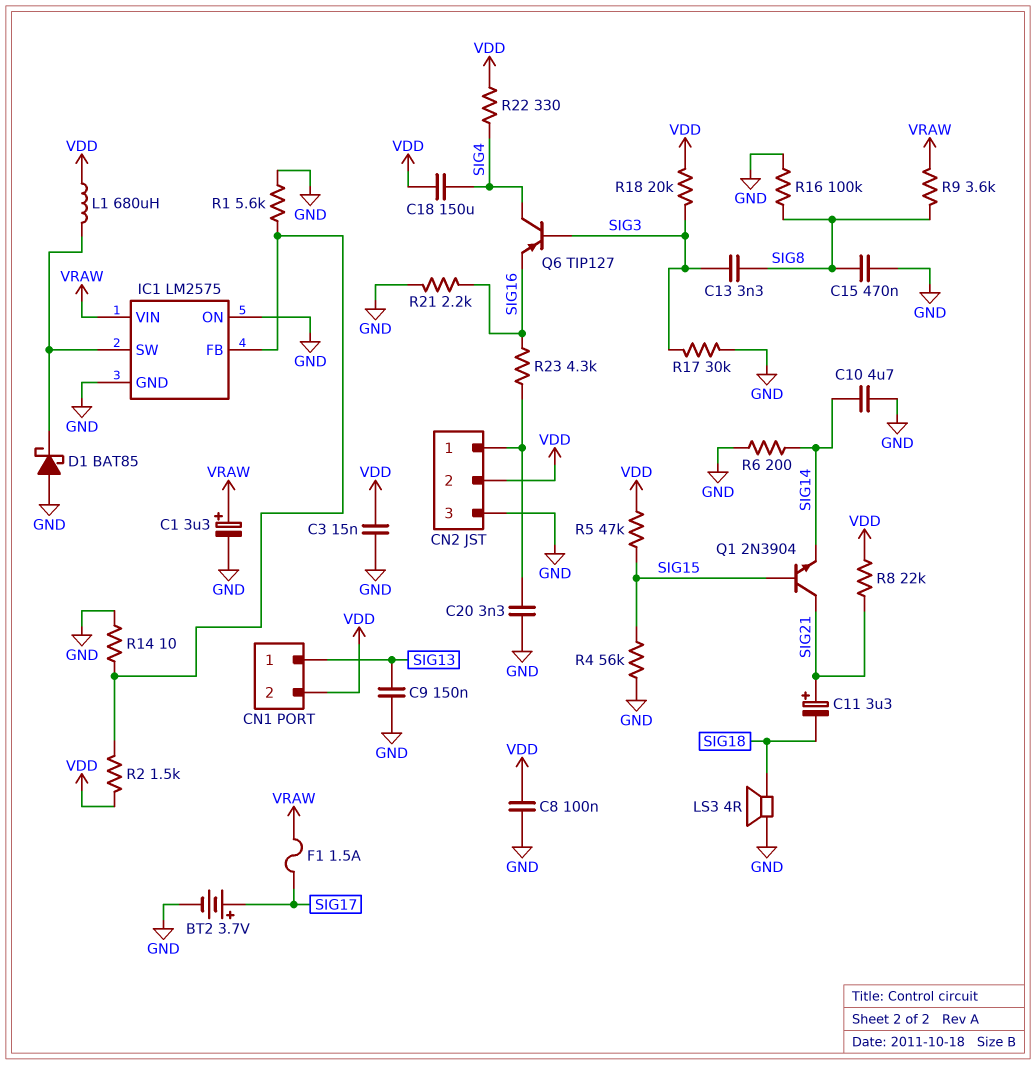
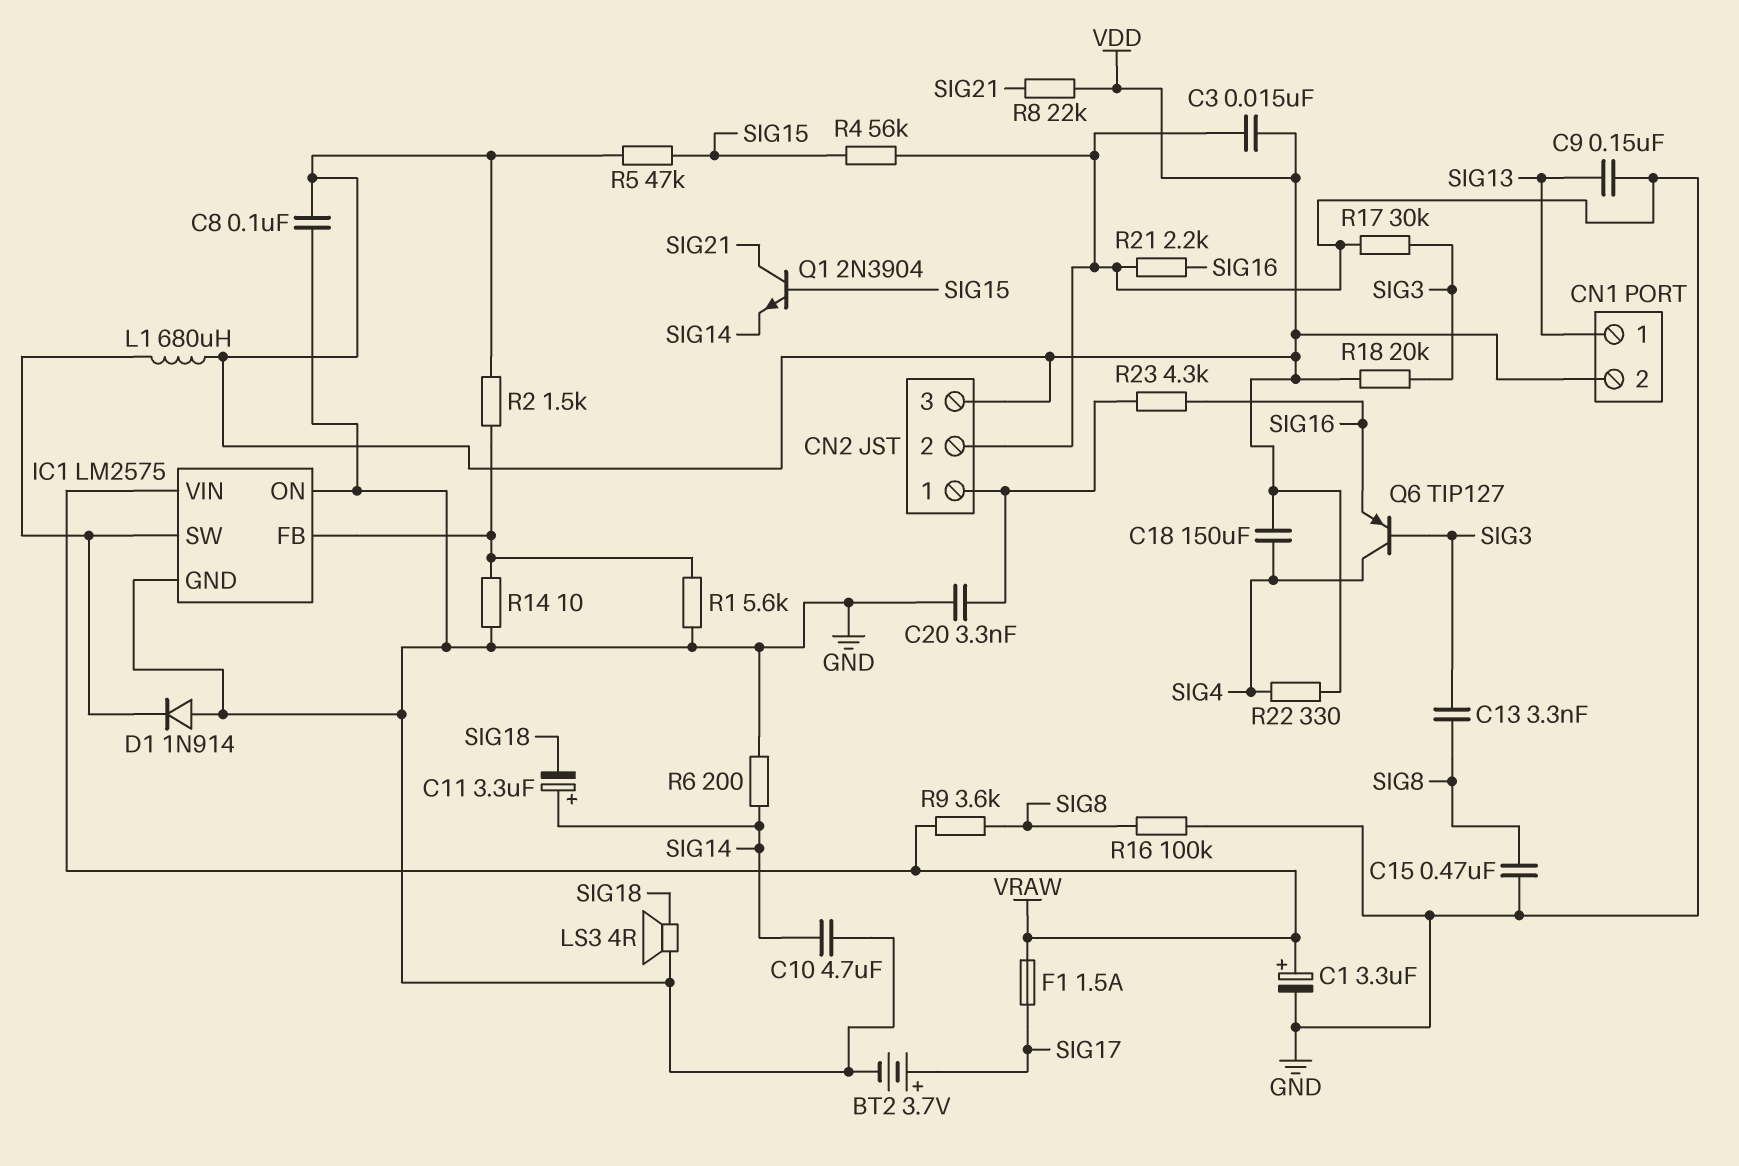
C11: 3.3uF (plus SIG21, minus SIG18) -> 3.3uF (plus SIG14, minus SIG18)
CN2 pin 2: VDD -> GND
CN2 pin 3: GND -> VDD
D1: schottky BAT85 (A GND, K IC1/SW) -> diode 1N914 (A GND, K IC1/SW)

